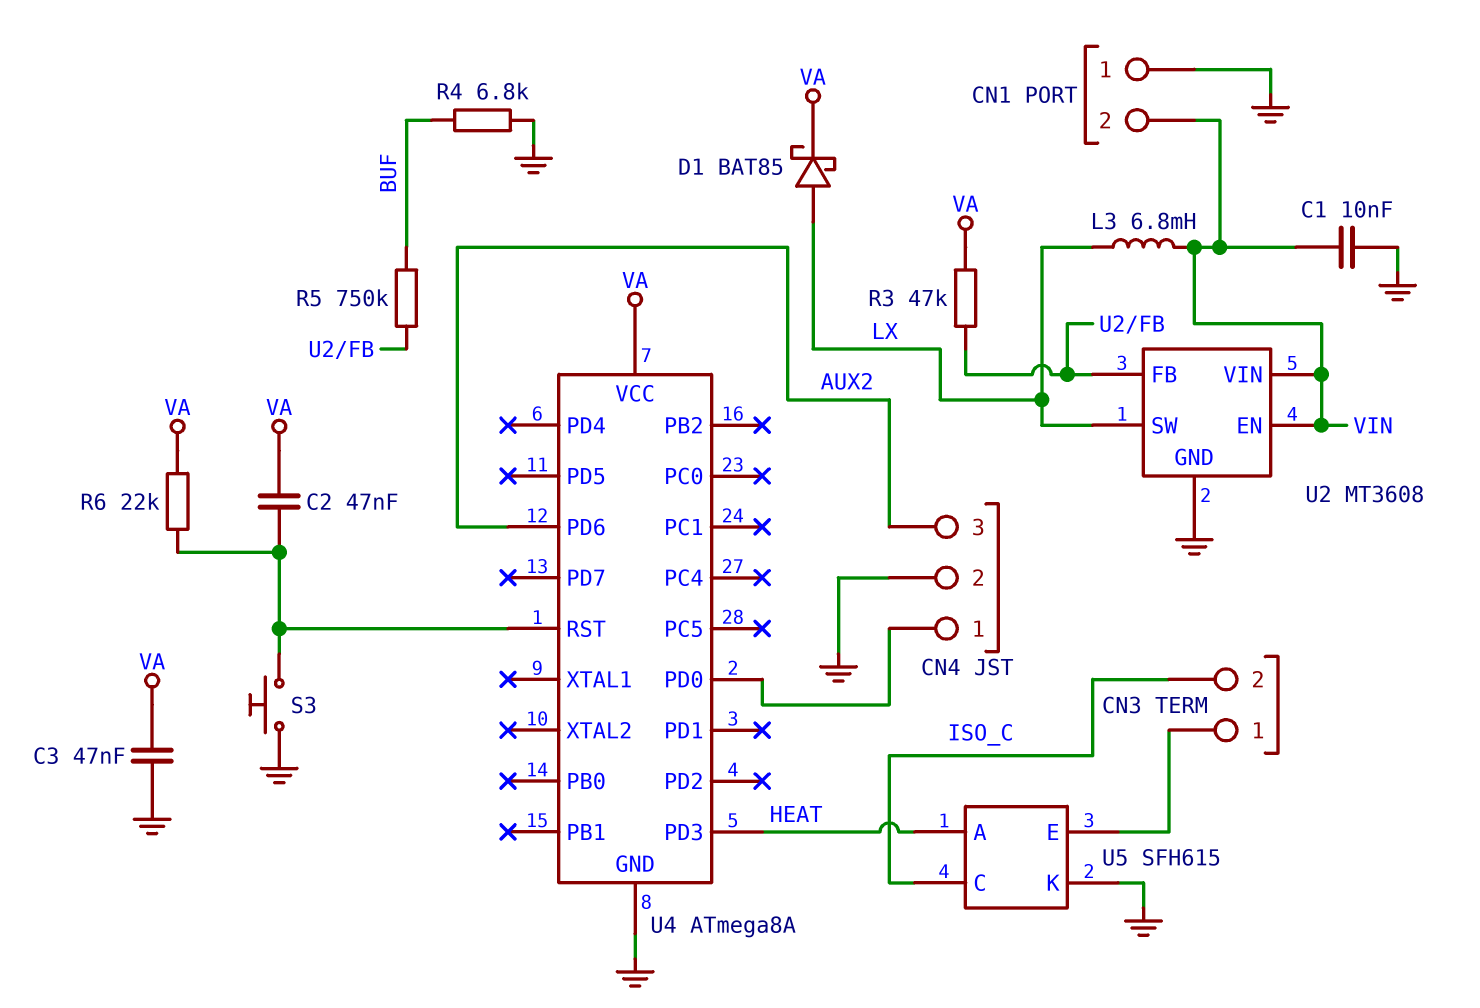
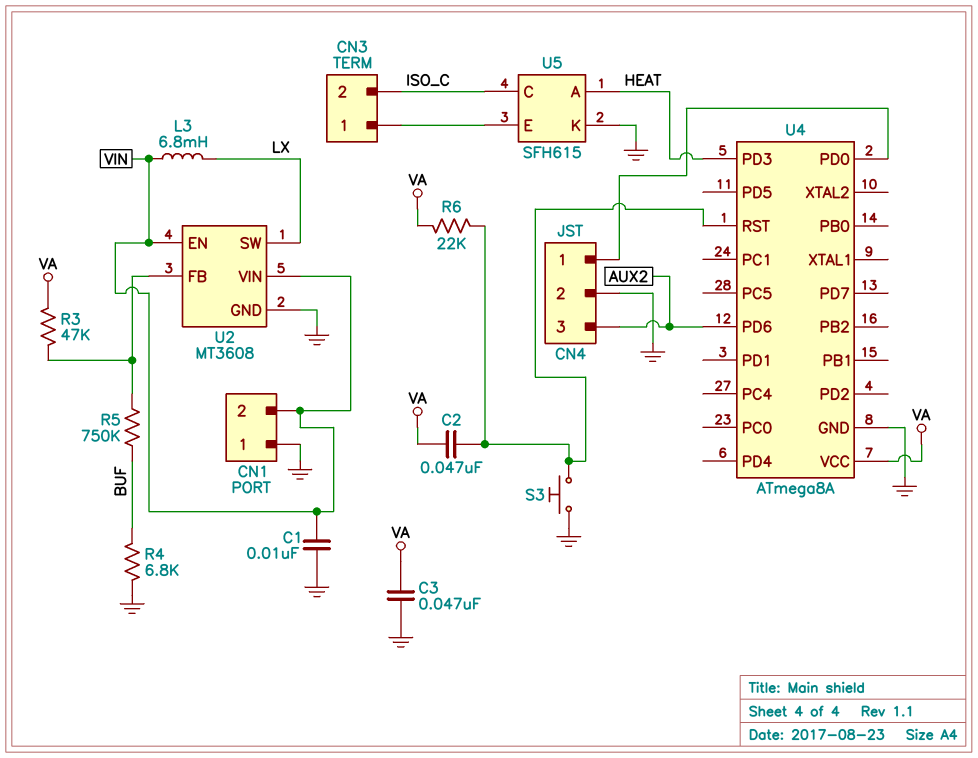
D1: schottky BAT85 (A LX, K VA) -> none

